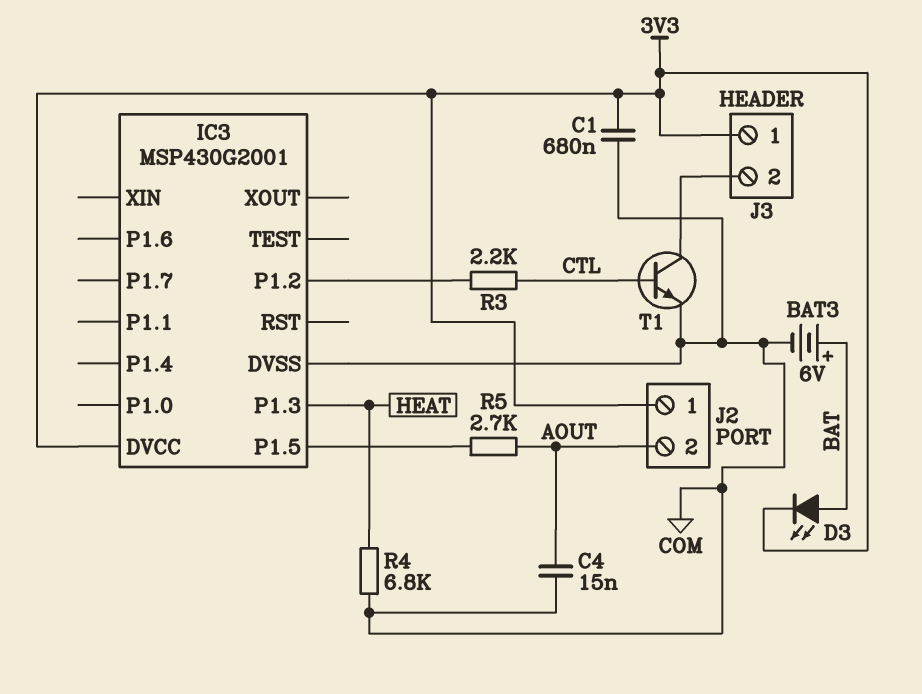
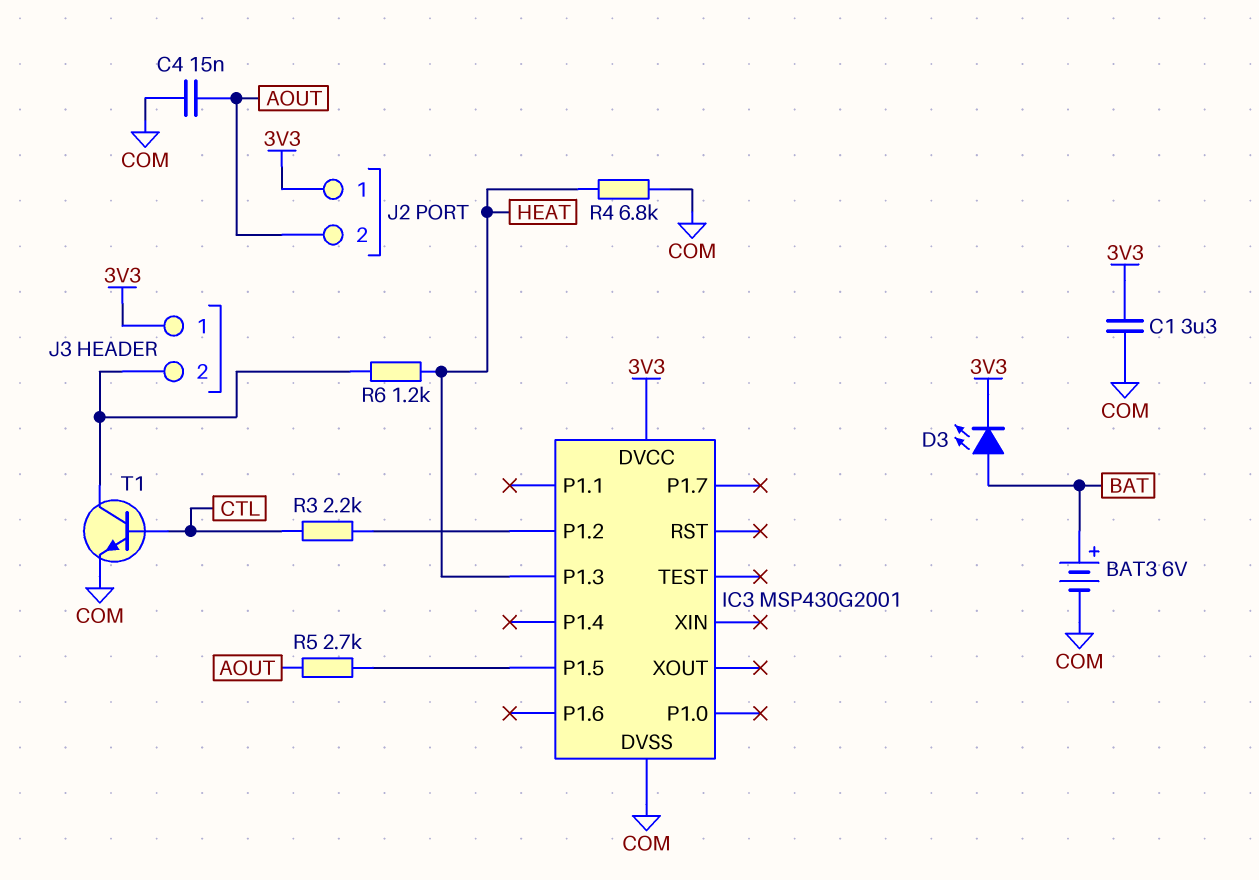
C1: 680nF (3V3, COM) -> 3.3uF (3V3, COM)
R6: none -> 1.2k (HEAT, J3/2)

